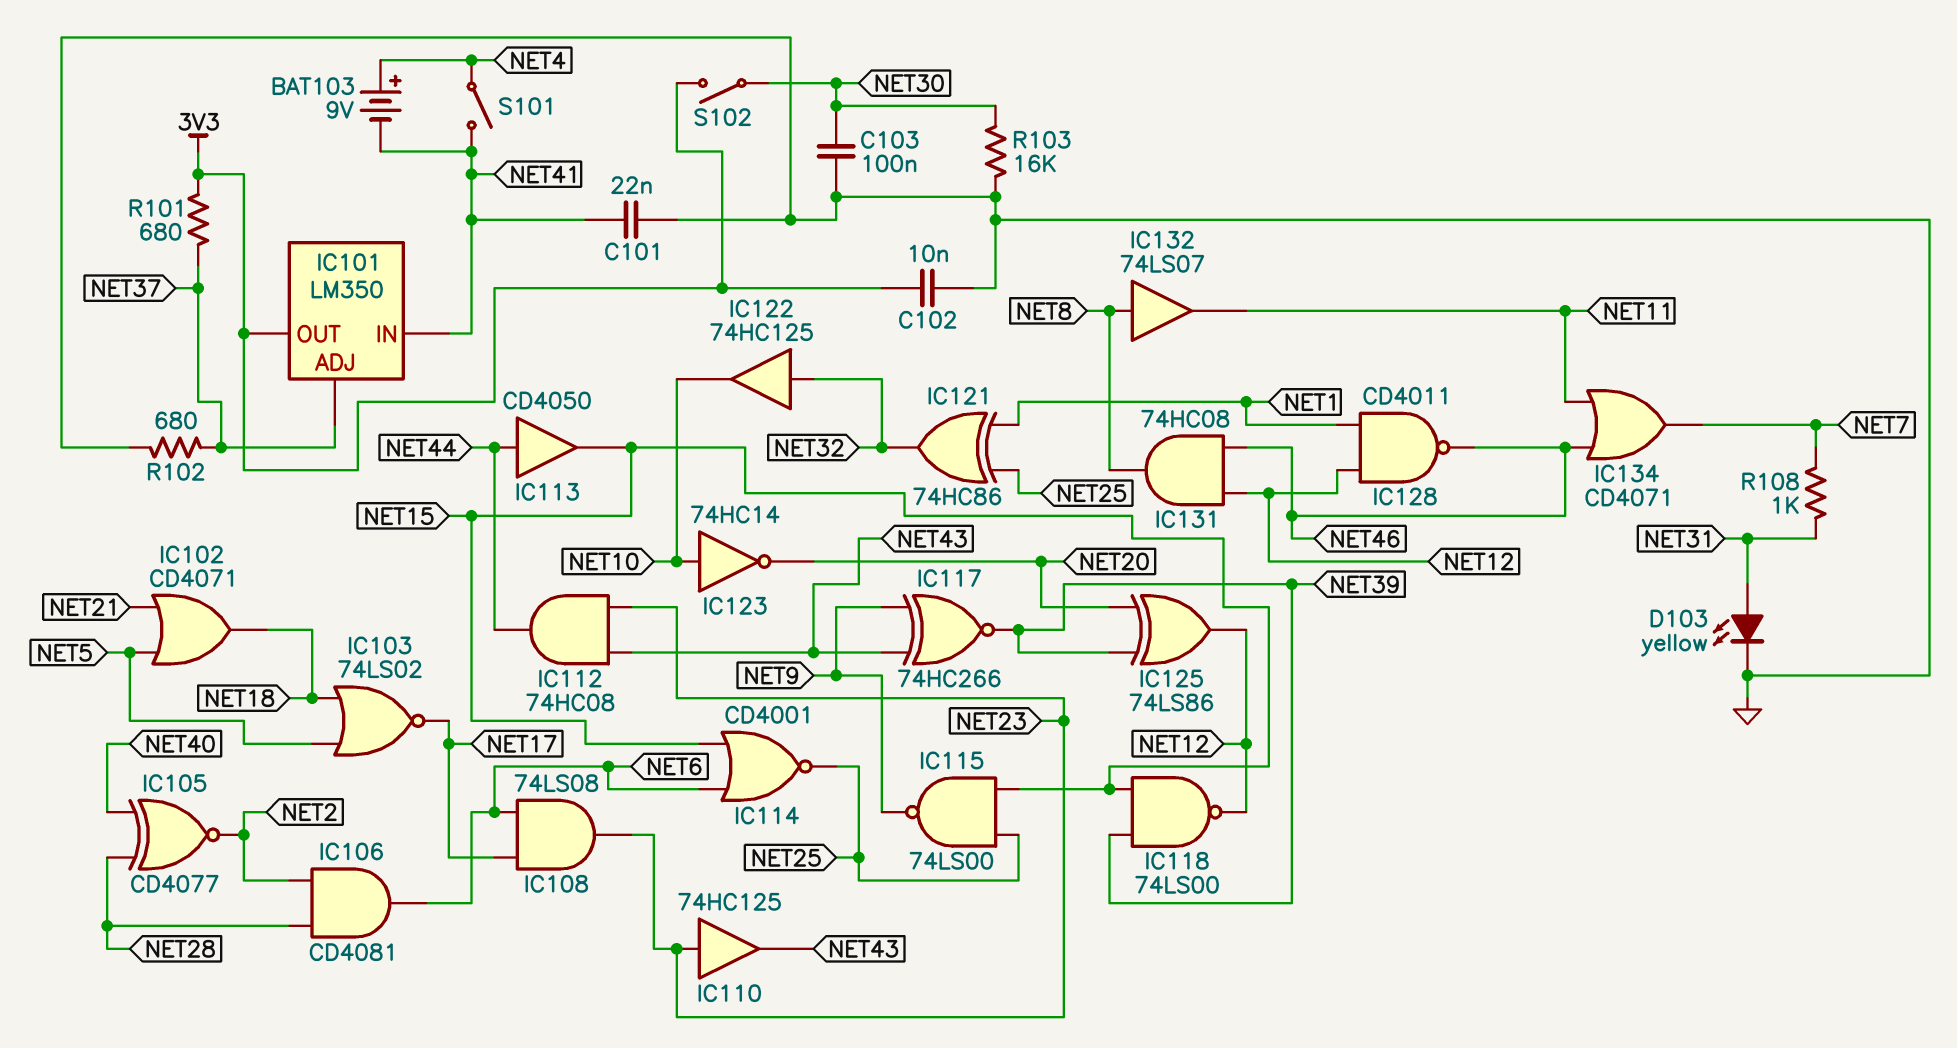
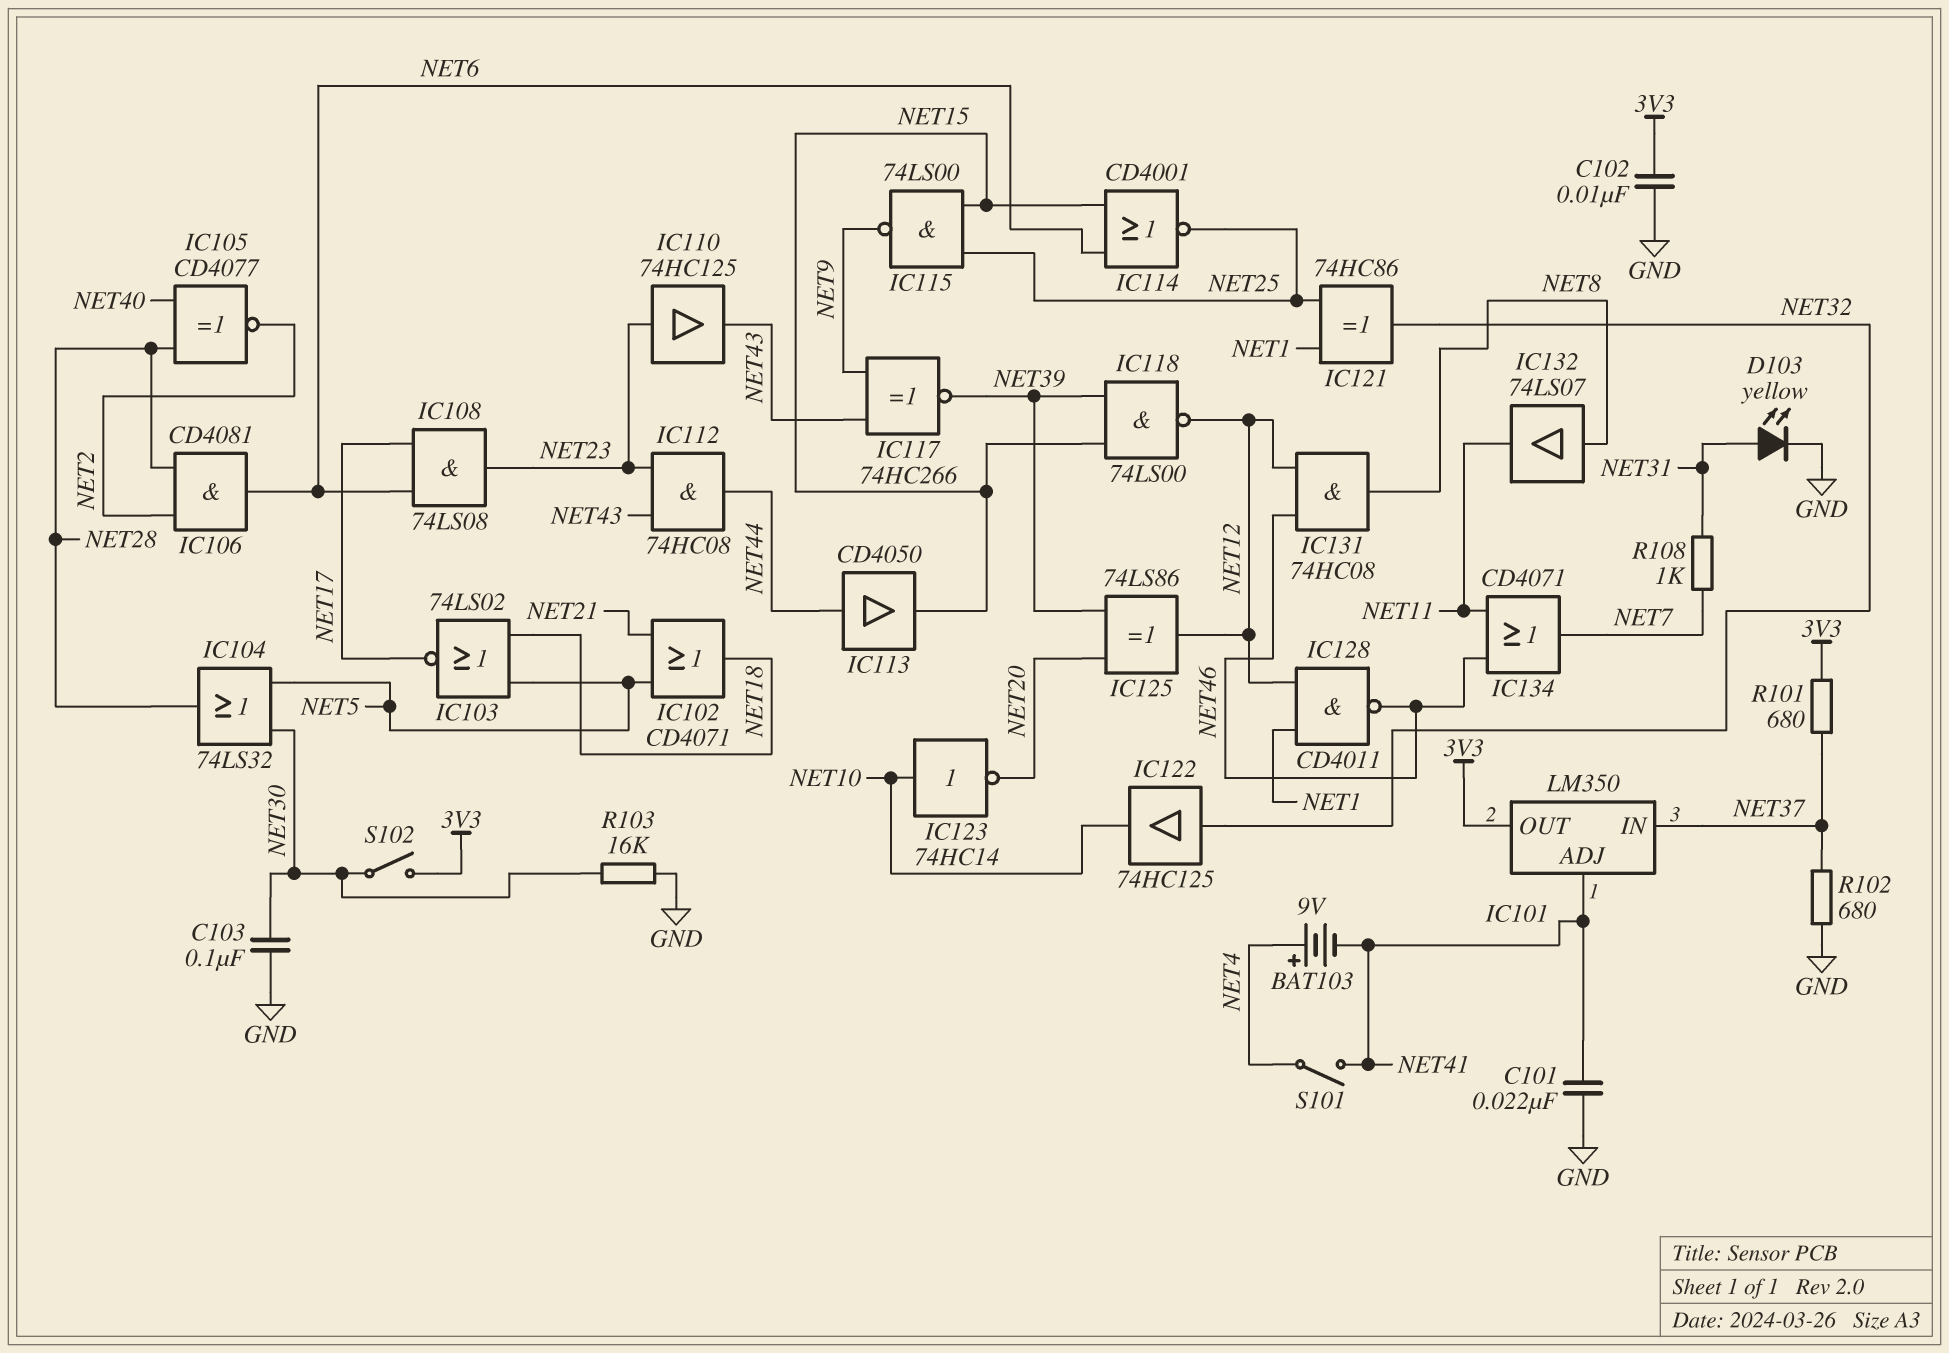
IC101 pin ADJ: NET37 -> NET41
IC101 pin IN: NET41 -> NET37
IC104: none -> OR 74LS32 (in NET5, in NET30, out NET28)

